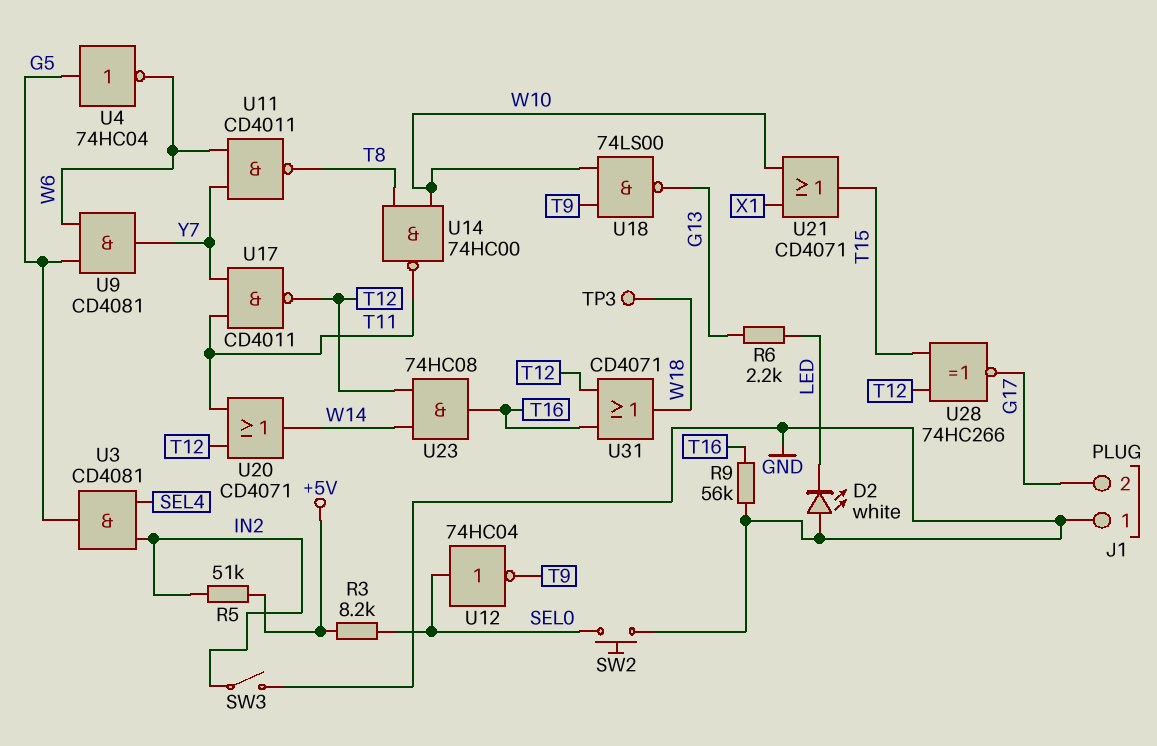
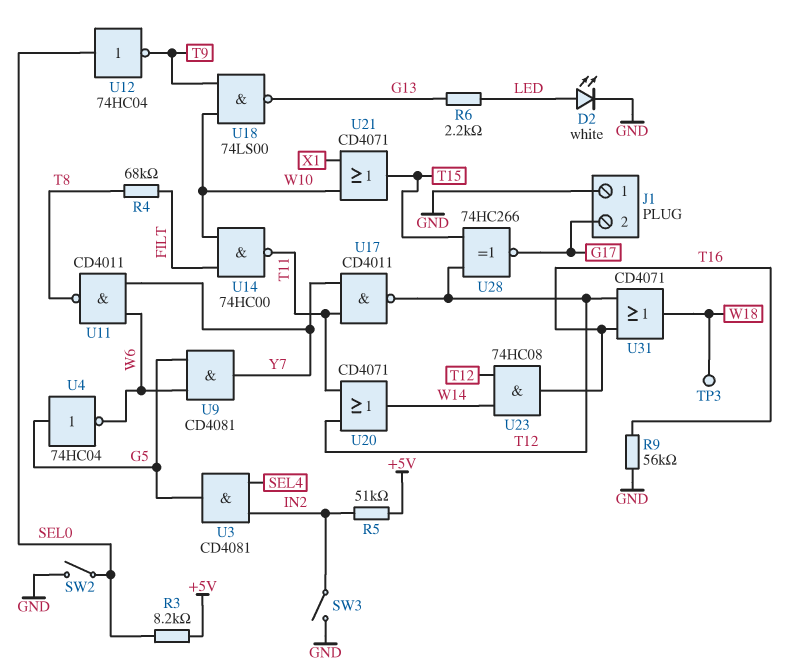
D2: LED white (A GND, K LED) -> LED white (A LED, K GND)
R4: none -> 68k (FILT, T8)
SW2: button (GND, SEL0) -> switch (GND, SEL0)
U14: NAND 74HC00 (in T8, in W10, out T11) -> NAND 74HC00 (in FILT, in W10, out T11)

